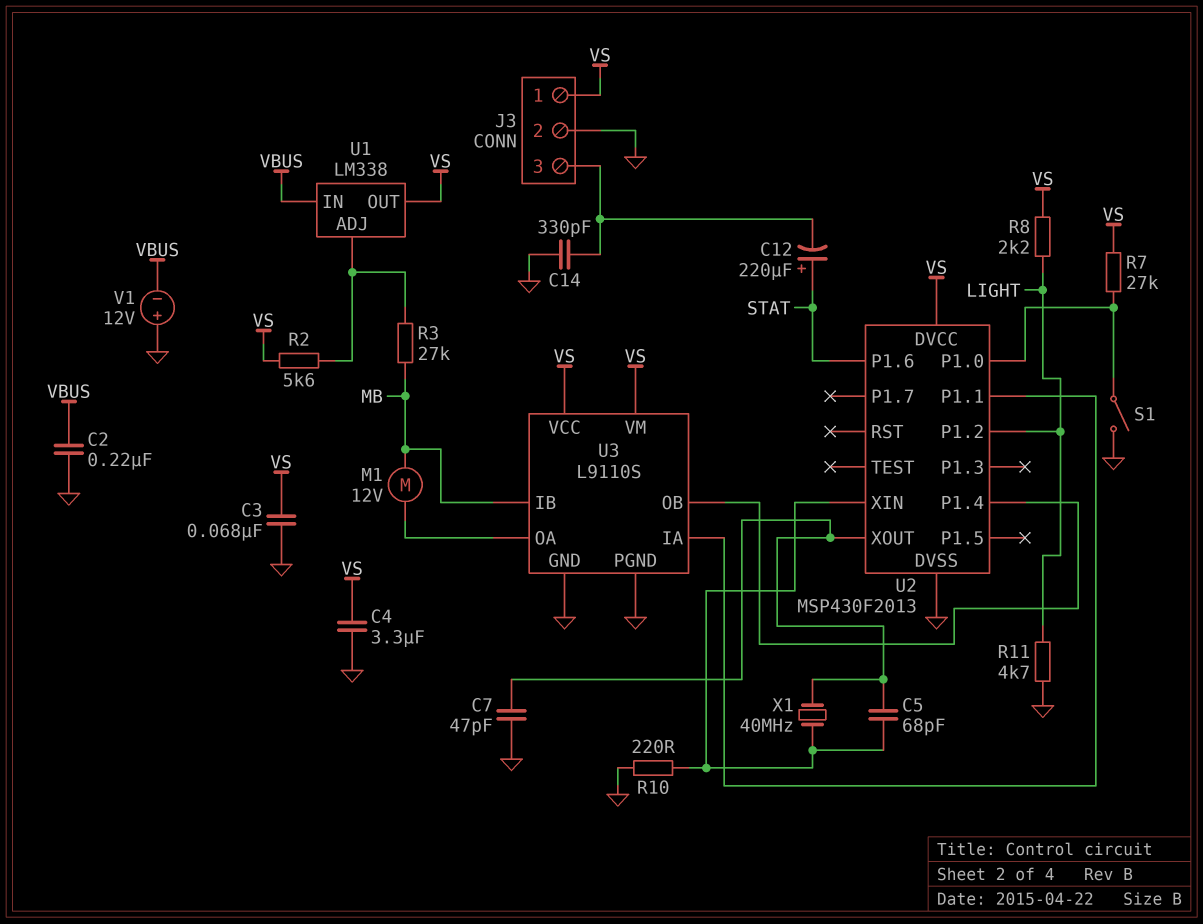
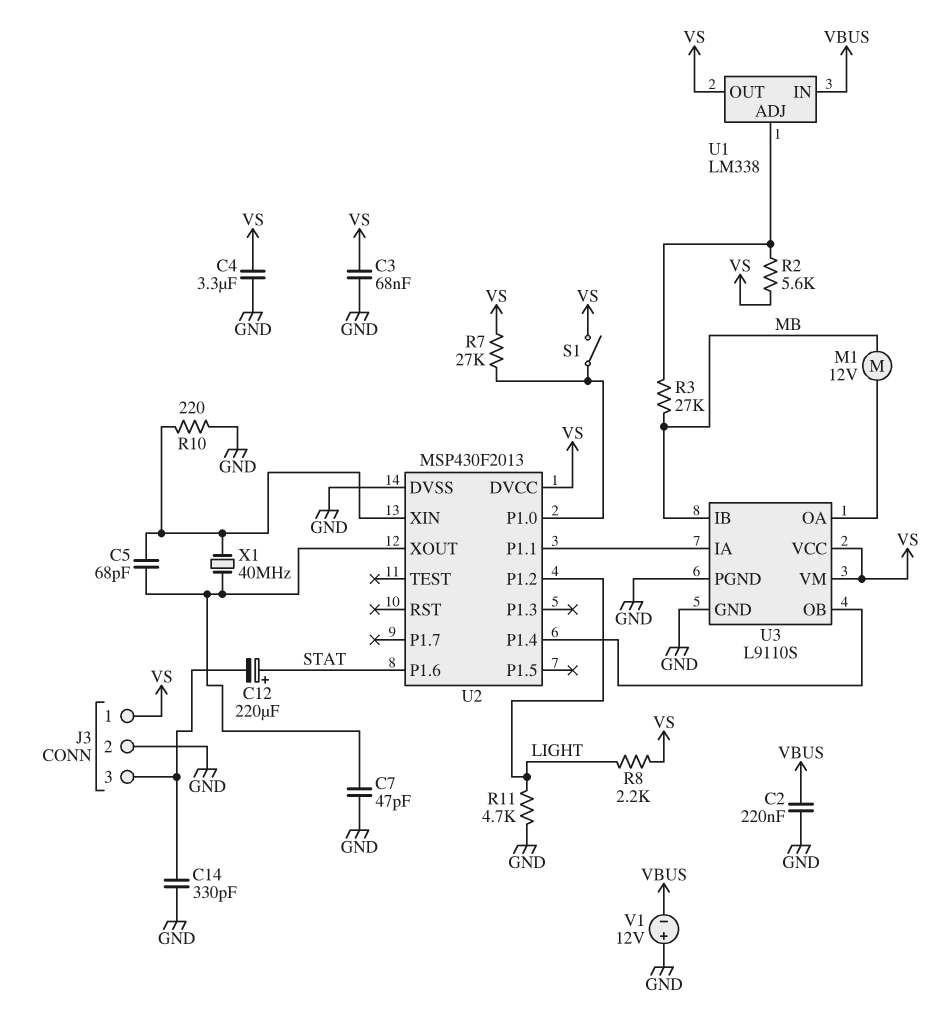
S1: switch (GND, U2/P1.0) -> switch (U2/P1.0, VS)

